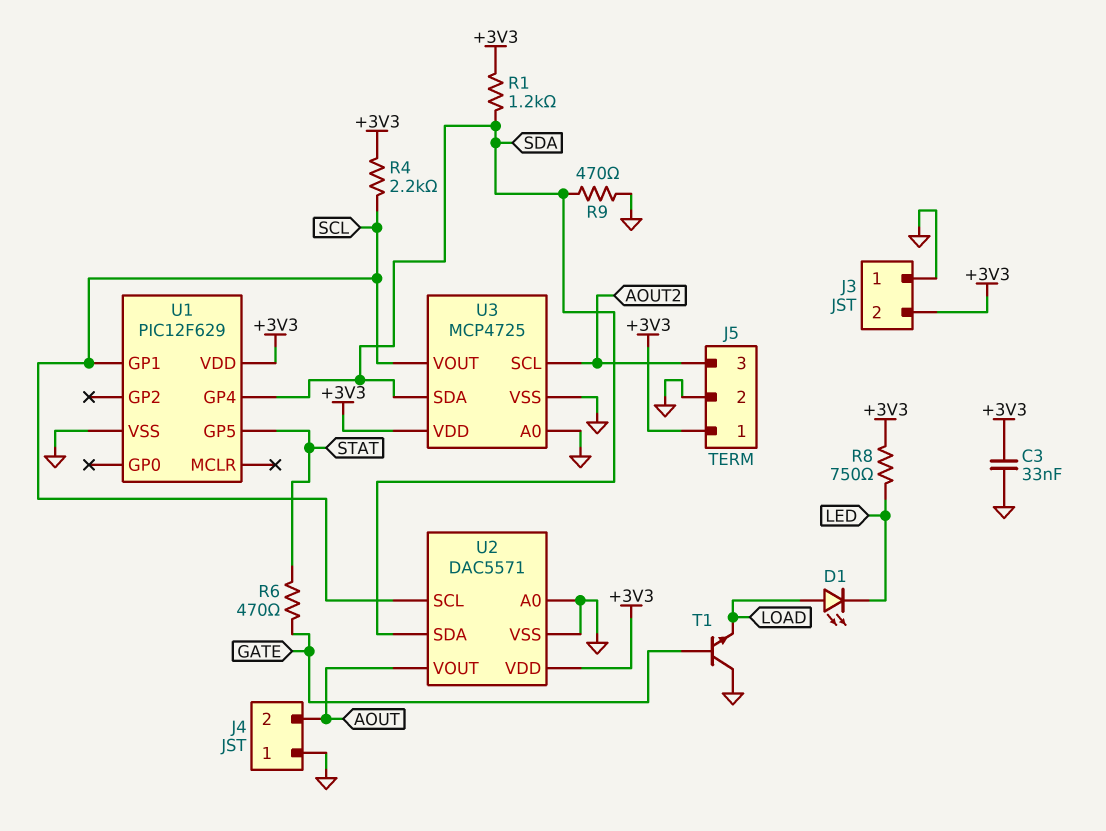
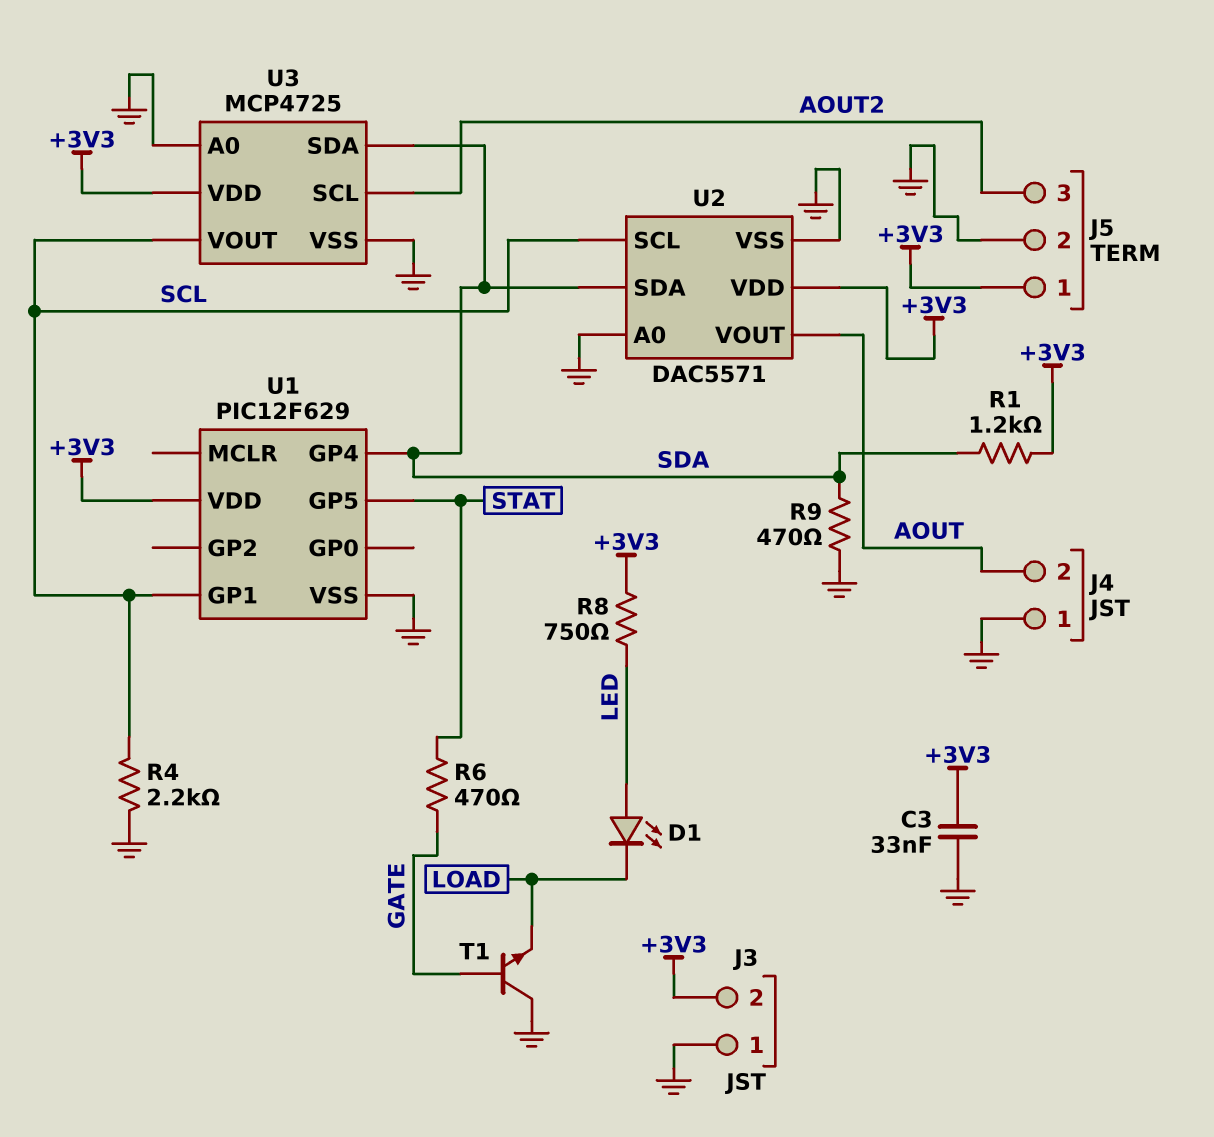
D1: LED (A LOAD, K LED) -> LED (A LED, K LOAD)
R4: 2.2k (+3V3, SCL) -> 2.2k (GND, SCL)

